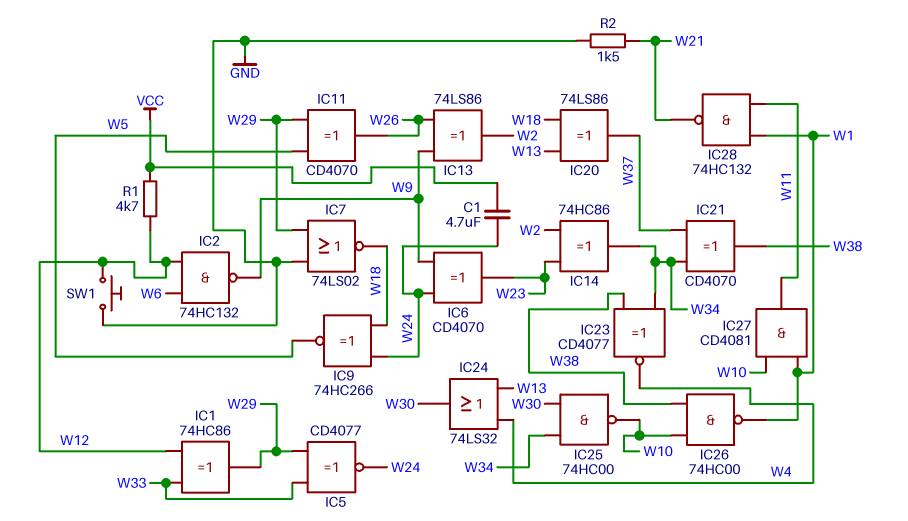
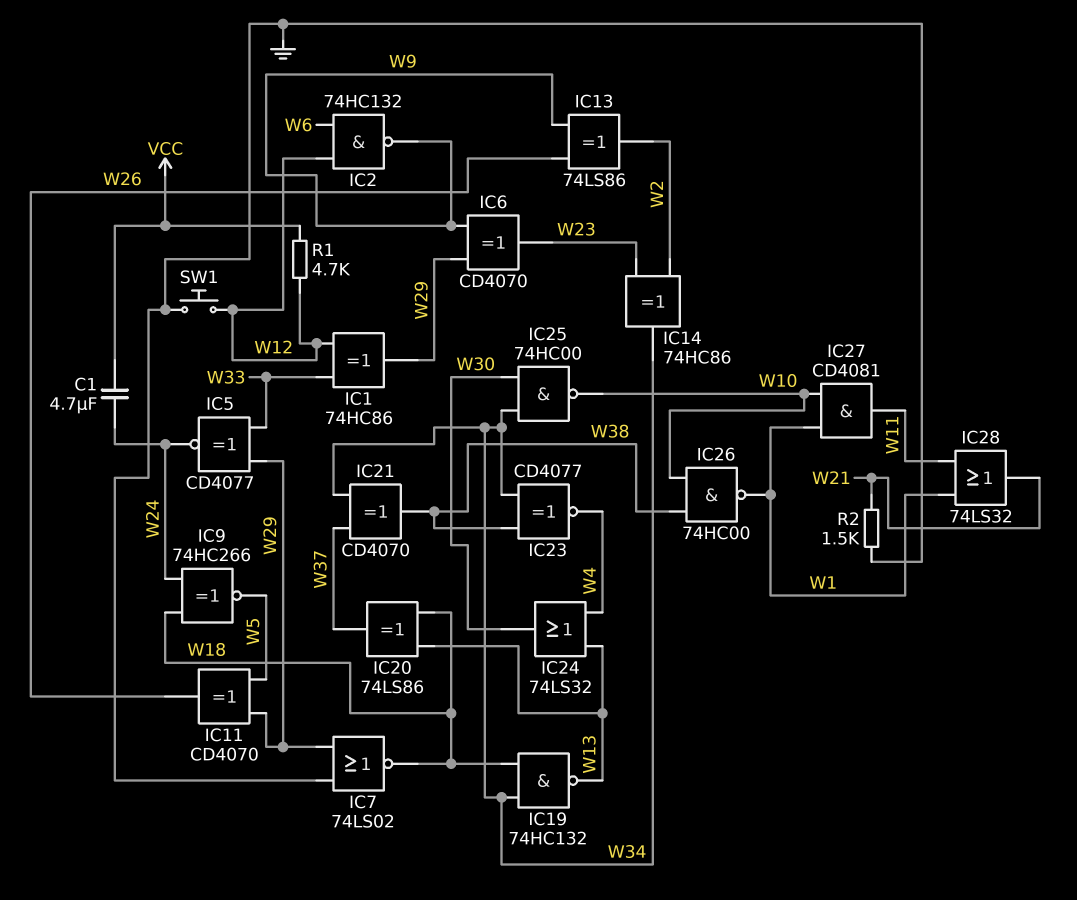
IC6: XOR CD4070 (in W9, in W24, out W23) -> XOR CD4070 (in W9, in W29, out W23)
IC19: none -> NAND 74HC132 (in W18, in W34, out W13)
IC28: NAND 74HC132 (in W1, in W11, out W21) -> OR 74LS32 (in W1, in W11, out W21)

